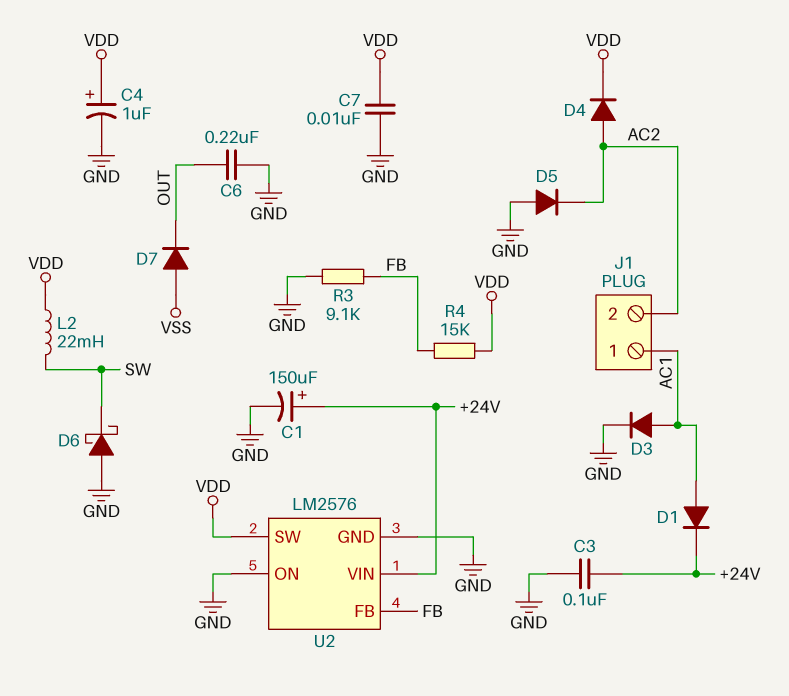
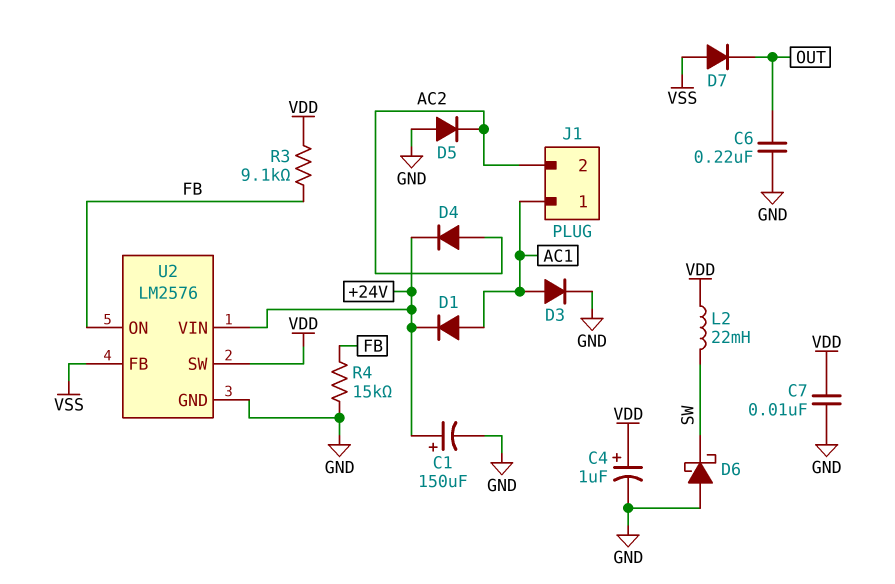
C3: 100nF (+24V, GND) -> none
D4: diode (A AC2, K VDD) -> diode (A AC2, K +24V)
R3: 9.1k (FB, GND) -> 9.1k (FB, VDD)
R4: 15k (FB, VDD) -> 15k (FB, GND)
U2 pin FB: FB -> VSS
U2 pin ON: GND -> FB

